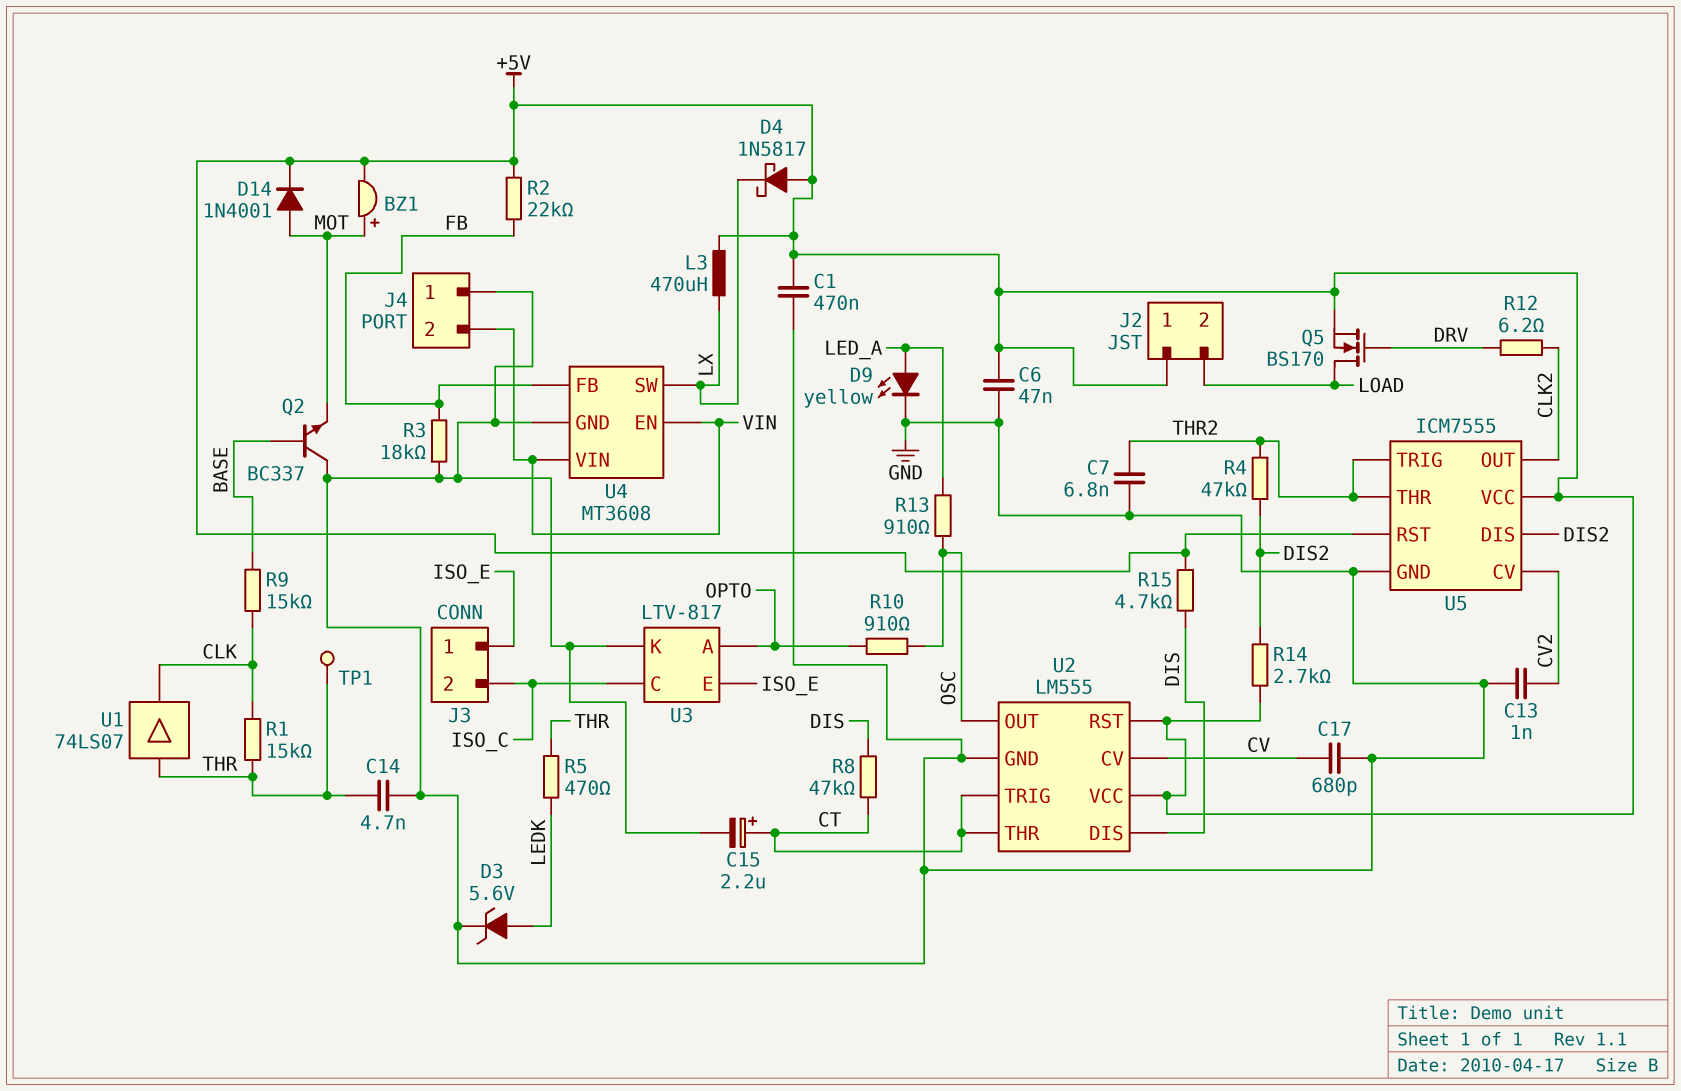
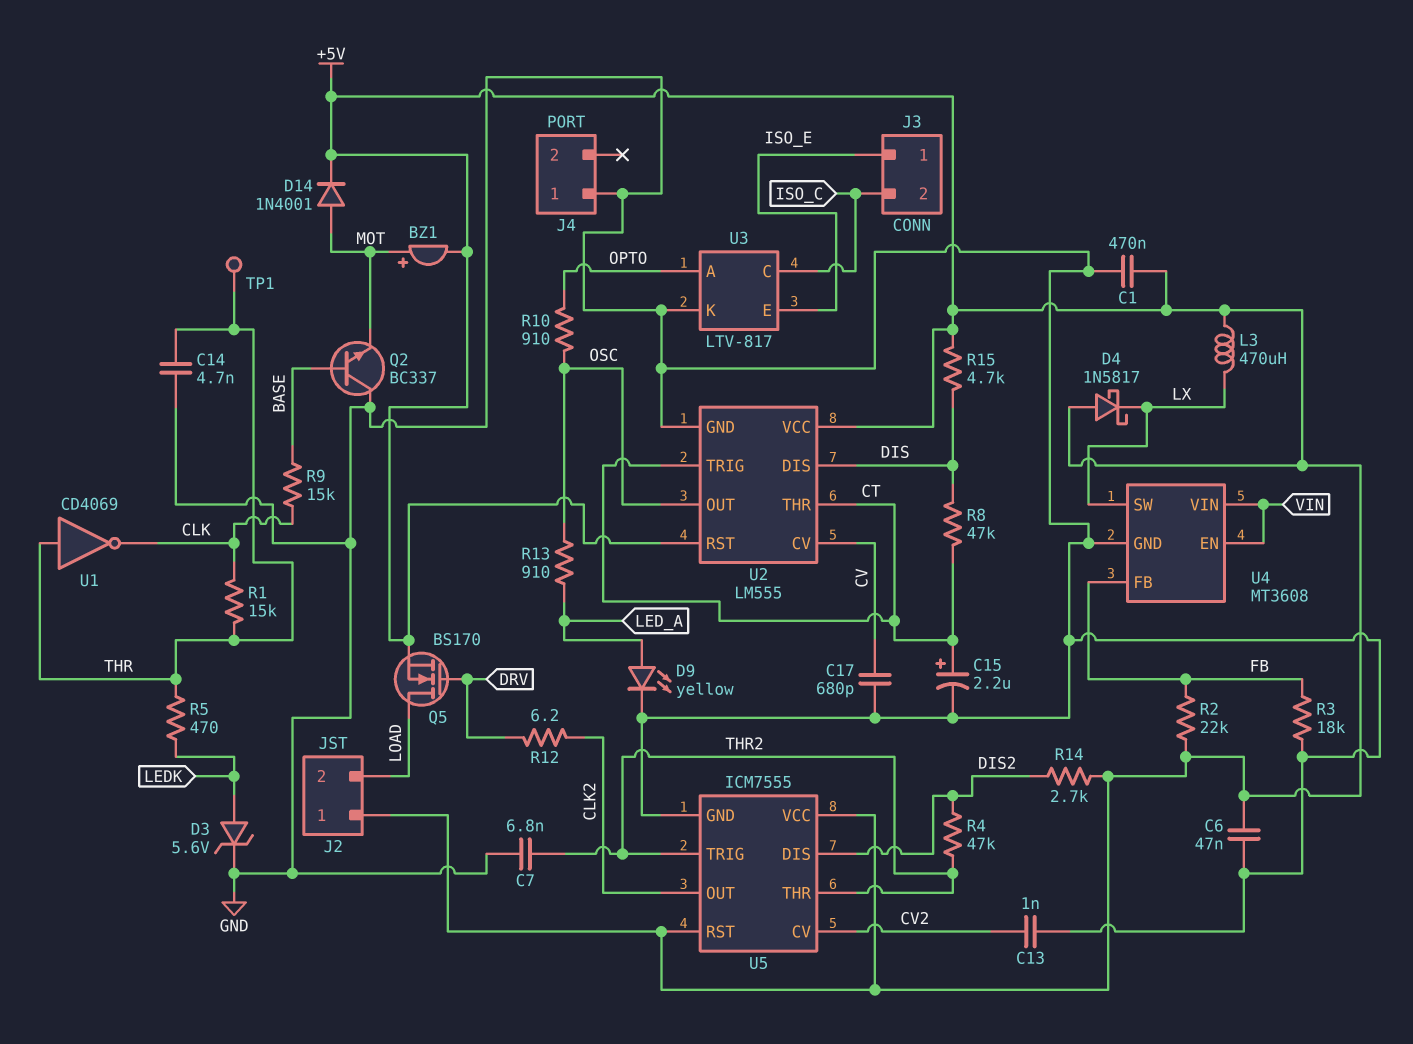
J4 pin 2: VIN -> none
U1: buffer 74LS07 (in THR, out CLK) -> NOT CD4069 (in THR, out CLK)

